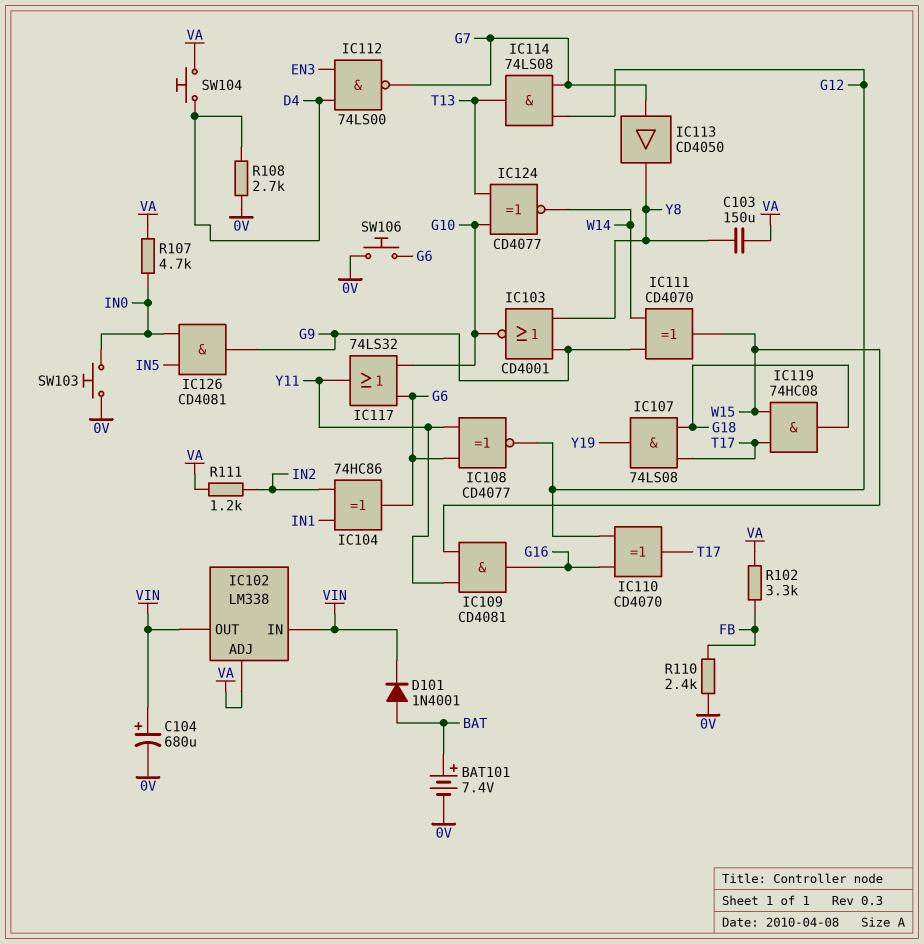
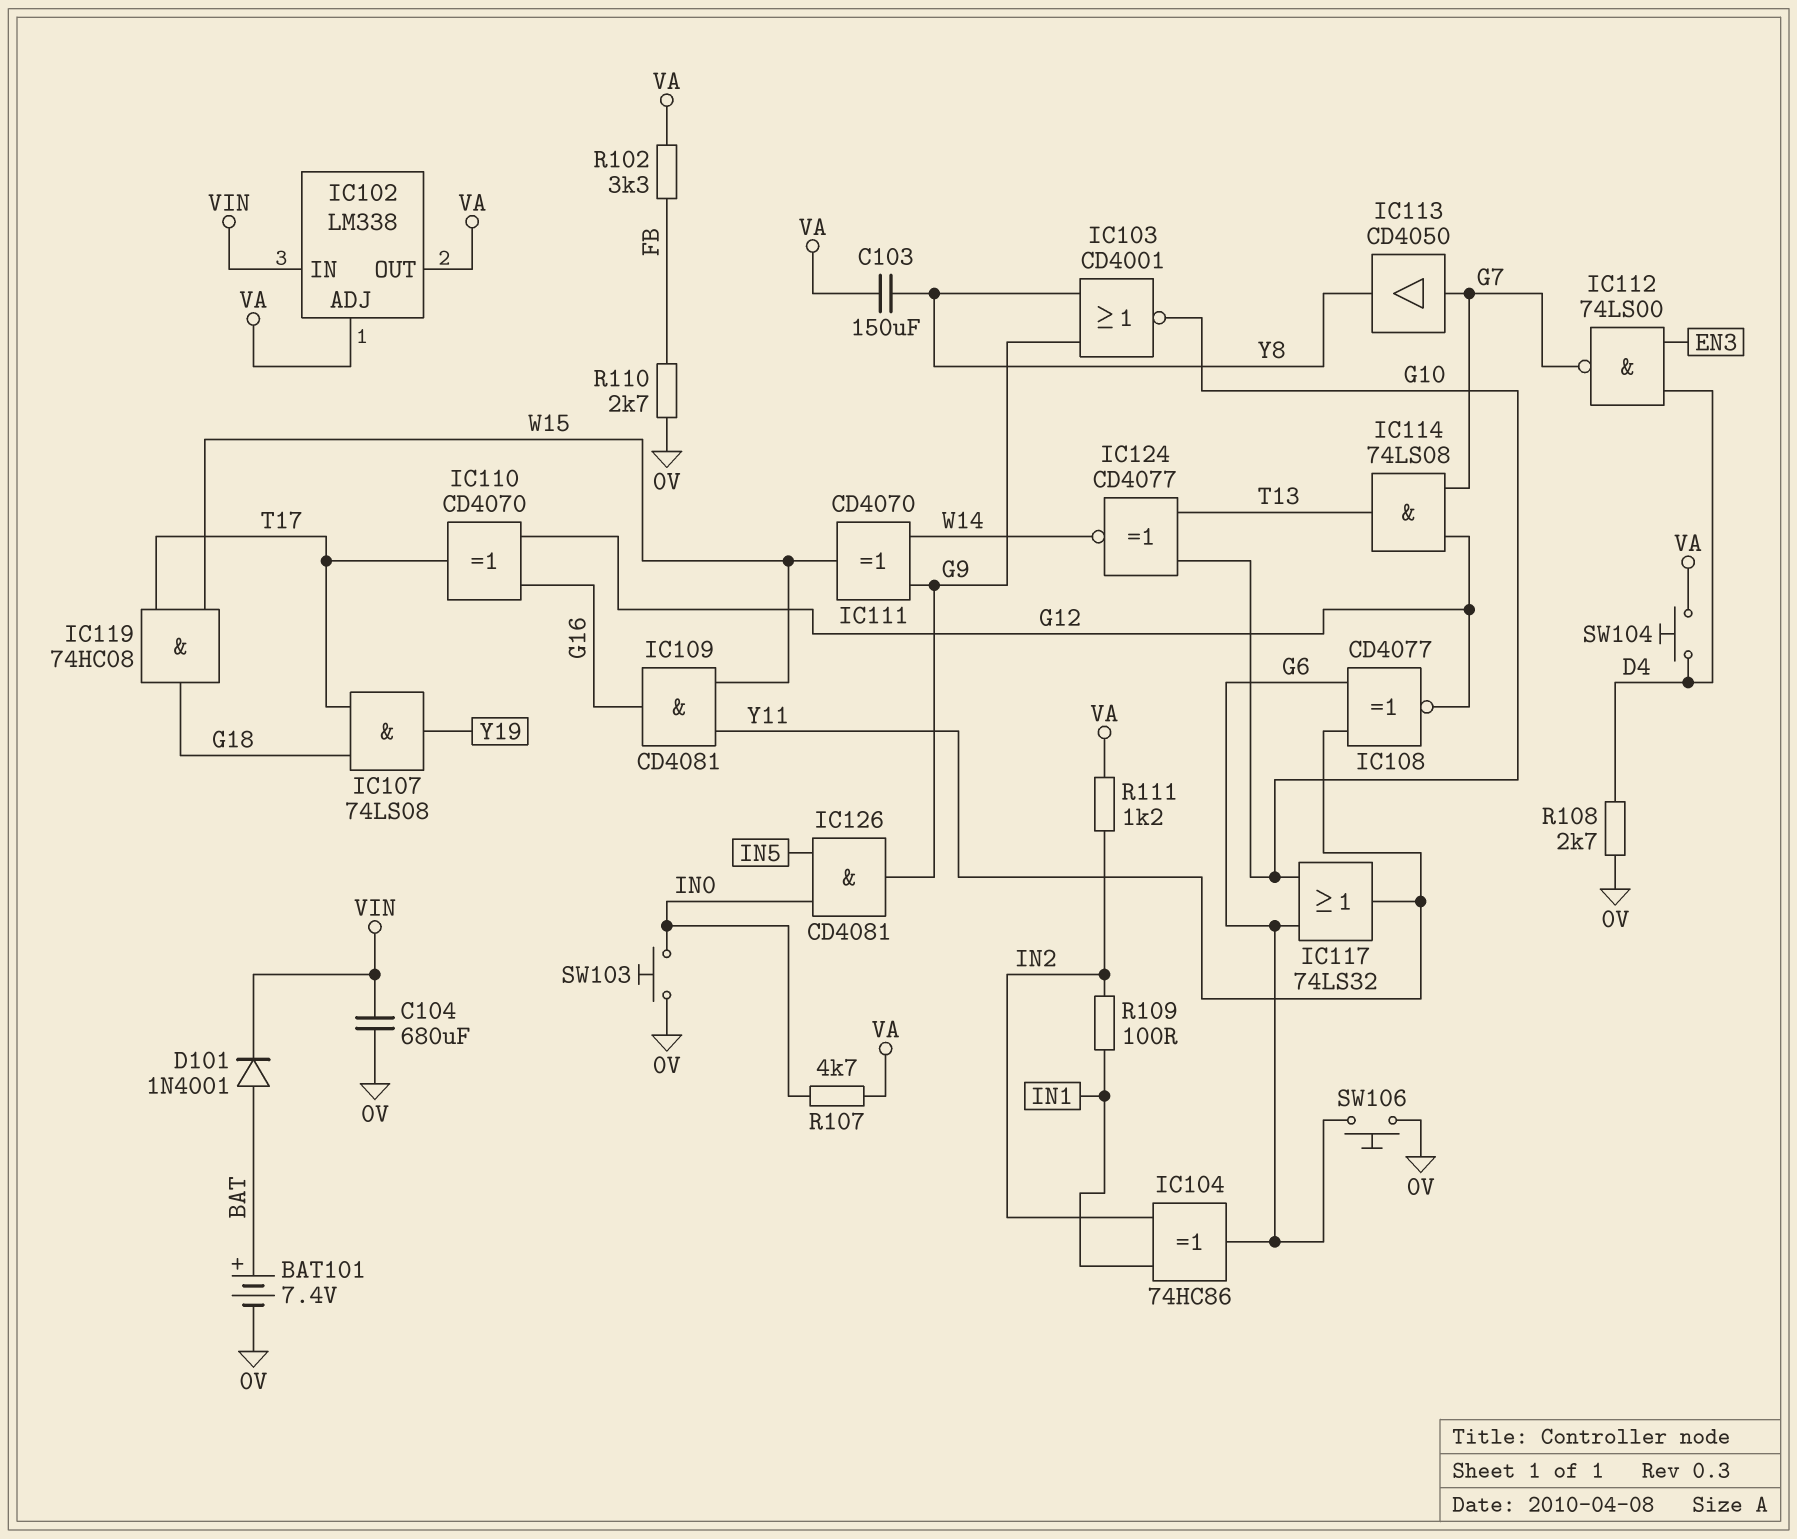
C104: 680uF (plus VIN, minus 0V) -> 680uF (0V, VIN)
IC102 pin OUT: VIN -> VA
R109: none -> 100 (IN1, IN2)
R110: 2.4k (0V, FB) -> 2.7k (0V, FB)

